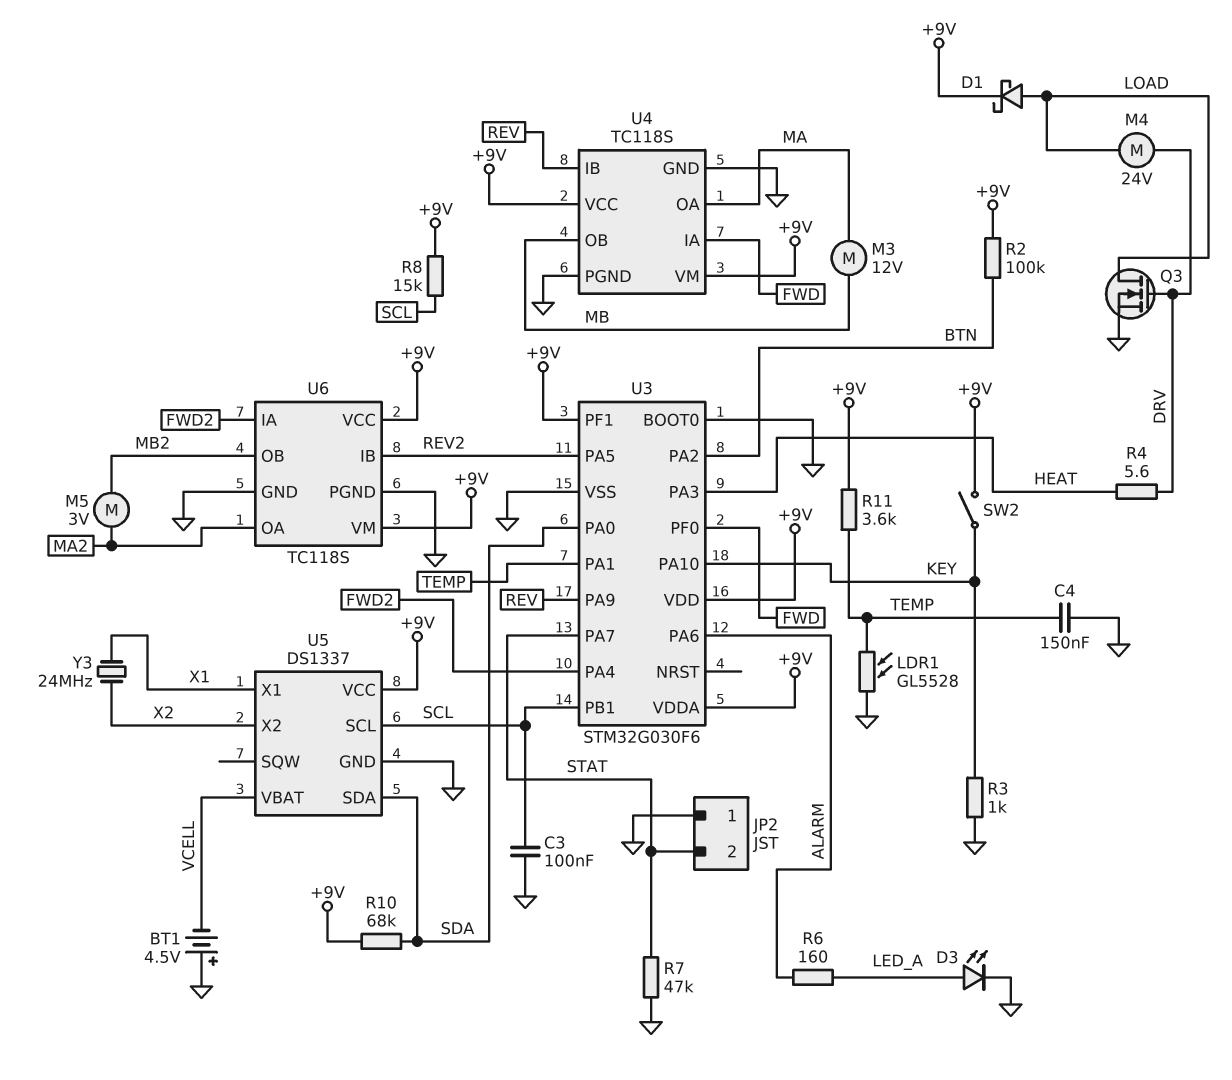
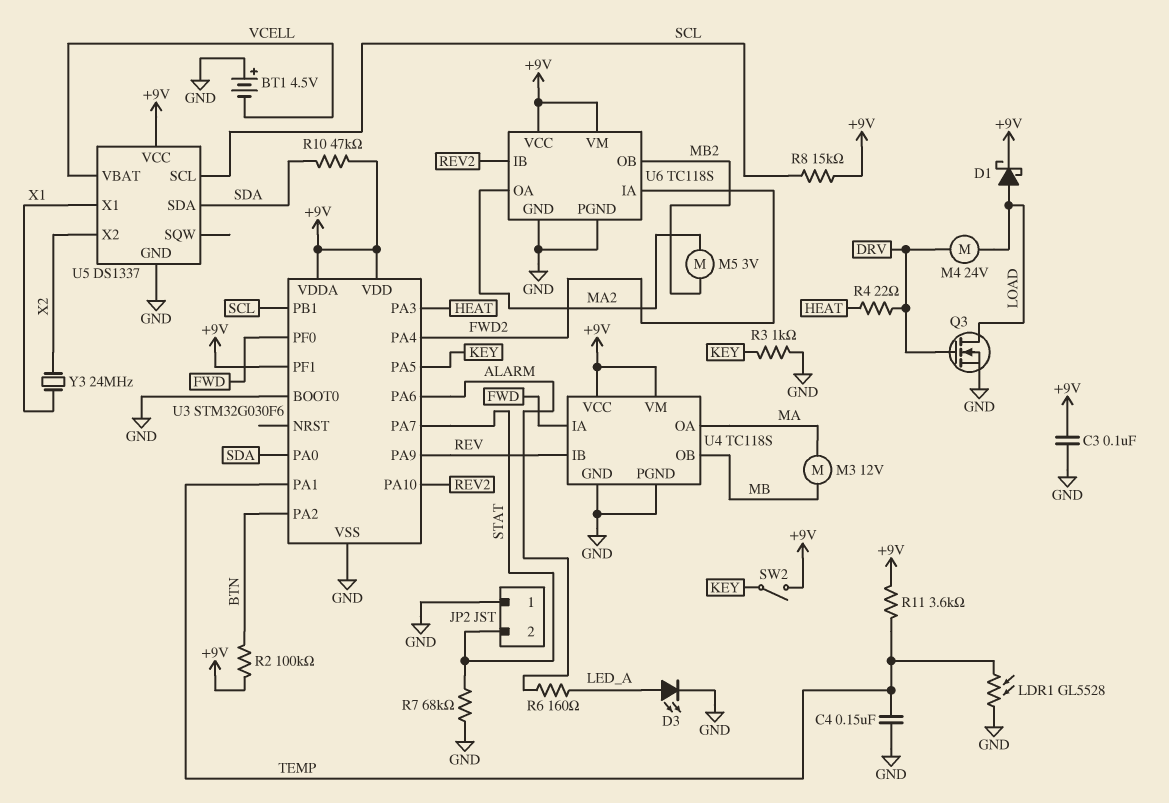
C3: 100nF (GND, SCL) -> 100nF (+9V, GND)
R4: 5.6 (DRV, HEAT) -> 22 (DRV, HEAT)
R7: 47k (GND, STAT) -> 68k (GND, STAT)
R10: 68k (+9V, SDA) -> 47k (+9V, SDA)
U3 pin PA5: REV2 -> KEY
U3 pin PA10: KEY -> REV2

